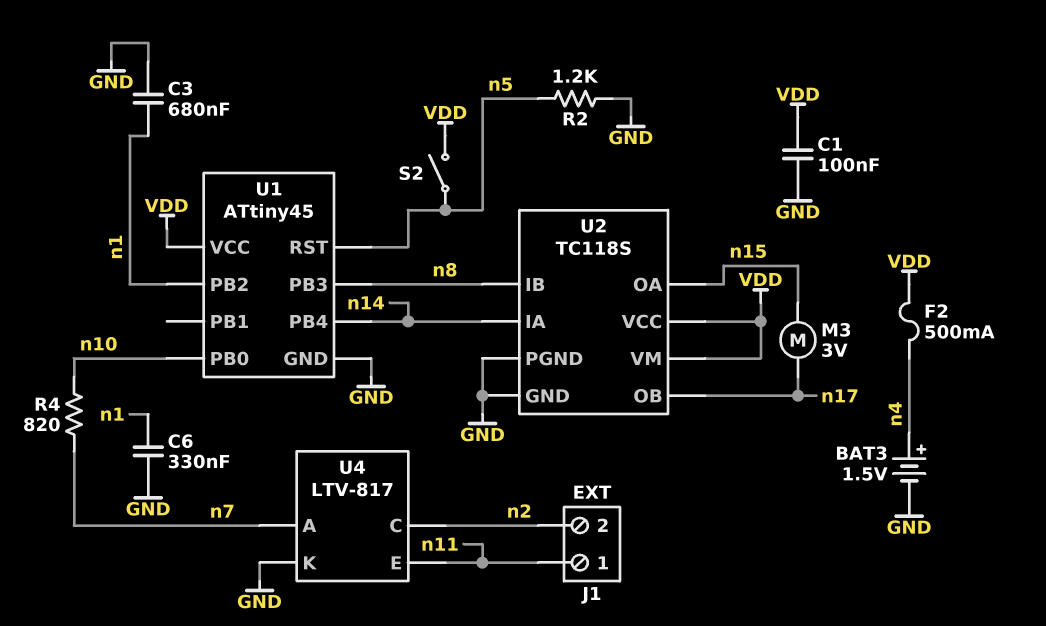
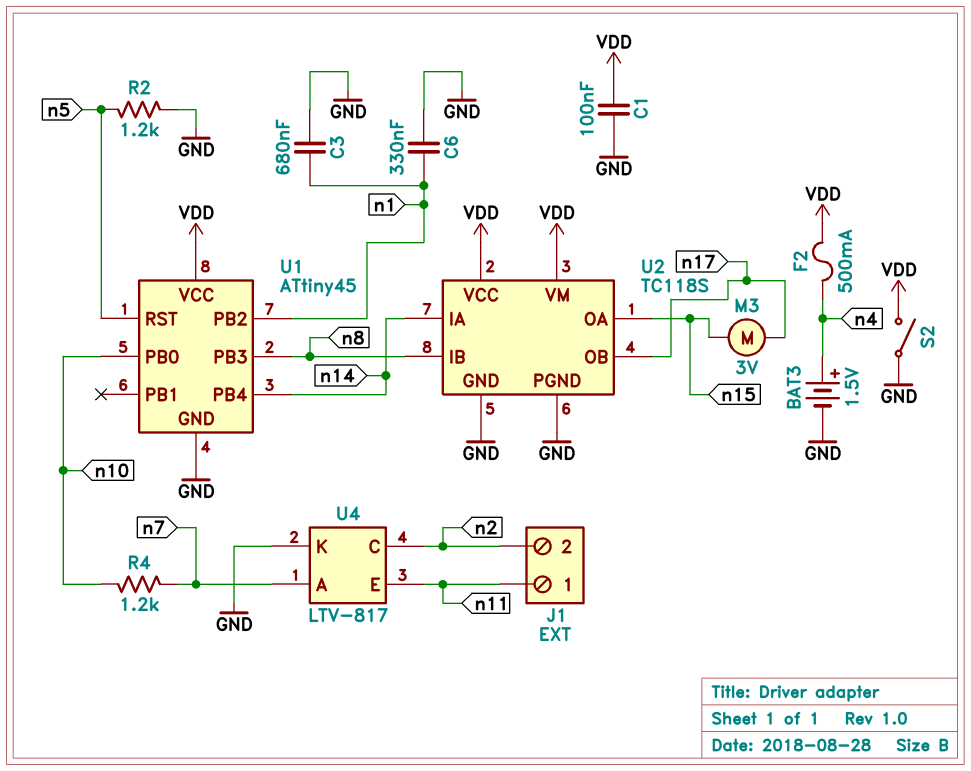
R4: 820 (n7, n10) -> 1.2k (n7, n10)
S2: switch (VDD, n5) -> switch (GND, VDD)

